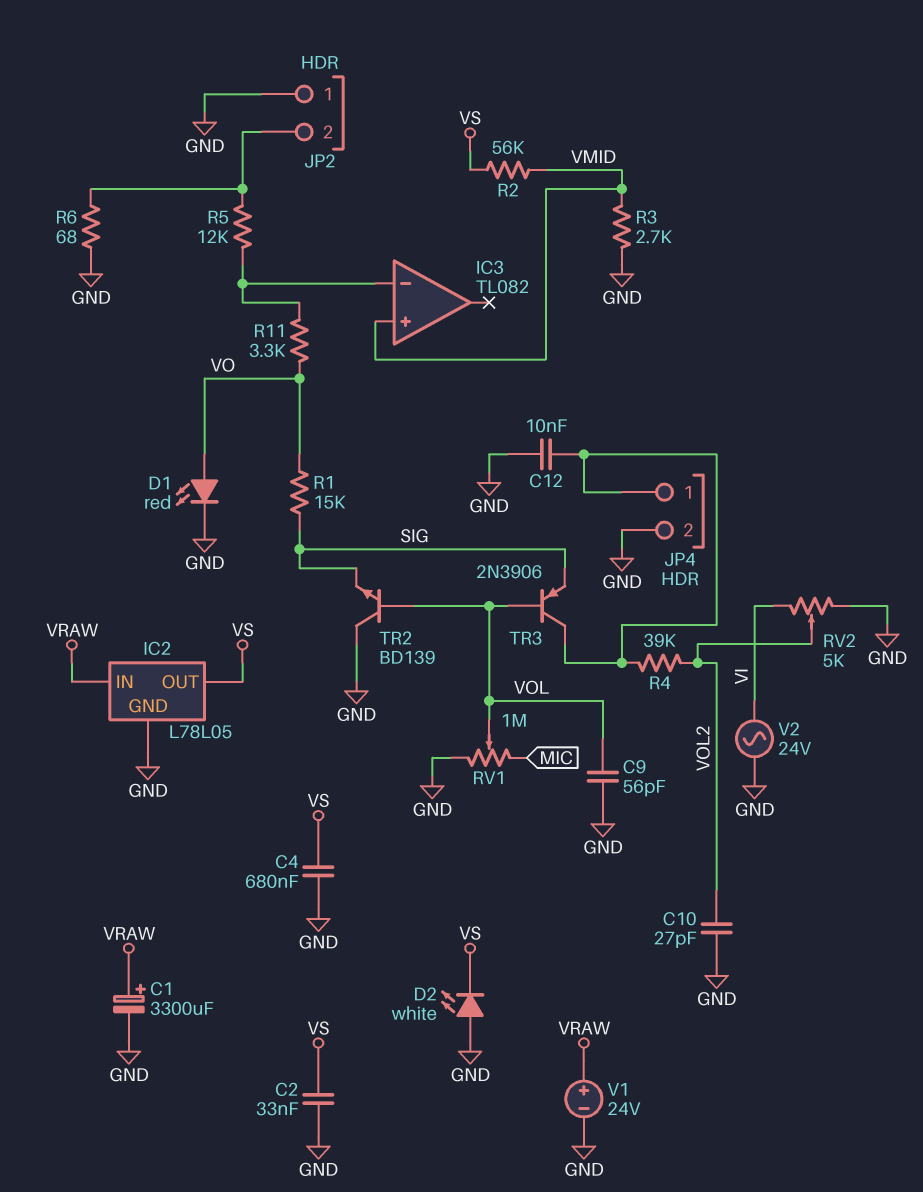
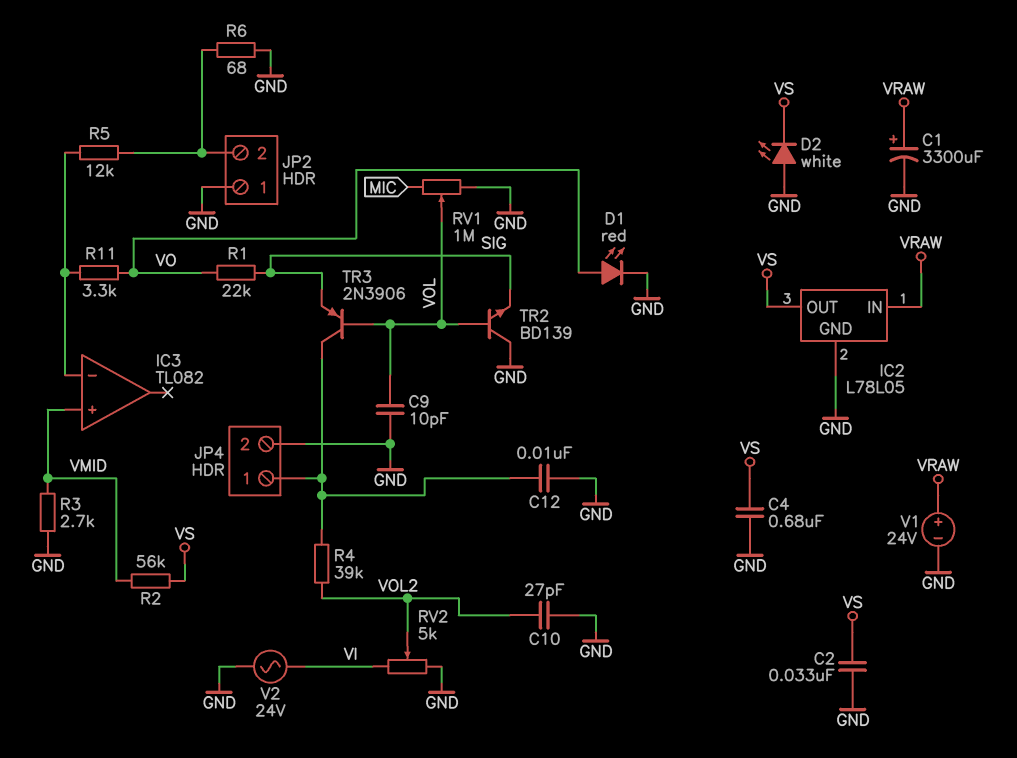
C9: 56pF (GND, VOL) -> 10pF (GND, VOL)
R1: 15k (SIG, VO) -> 22k (SIG, VO)

